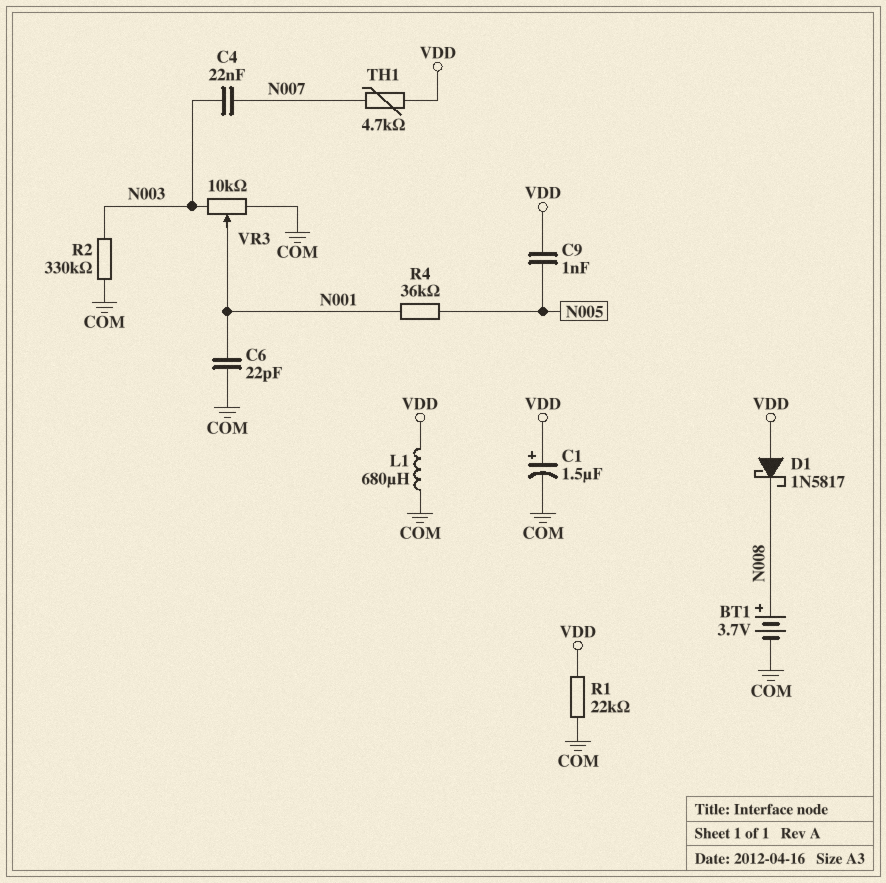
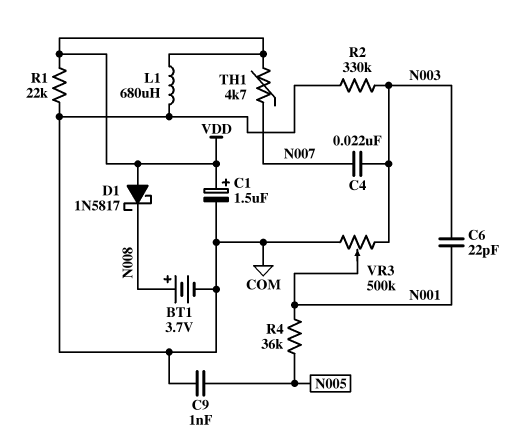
C6: 22pF (COM, N001) -> 22pF (N001, N003)
C9: 1nF (N005, VDD) -> 1nF (COM, N005)
VR3: 10k (COM, N003, wiper N001) -> 500k (COM, N003, wiper N001)

